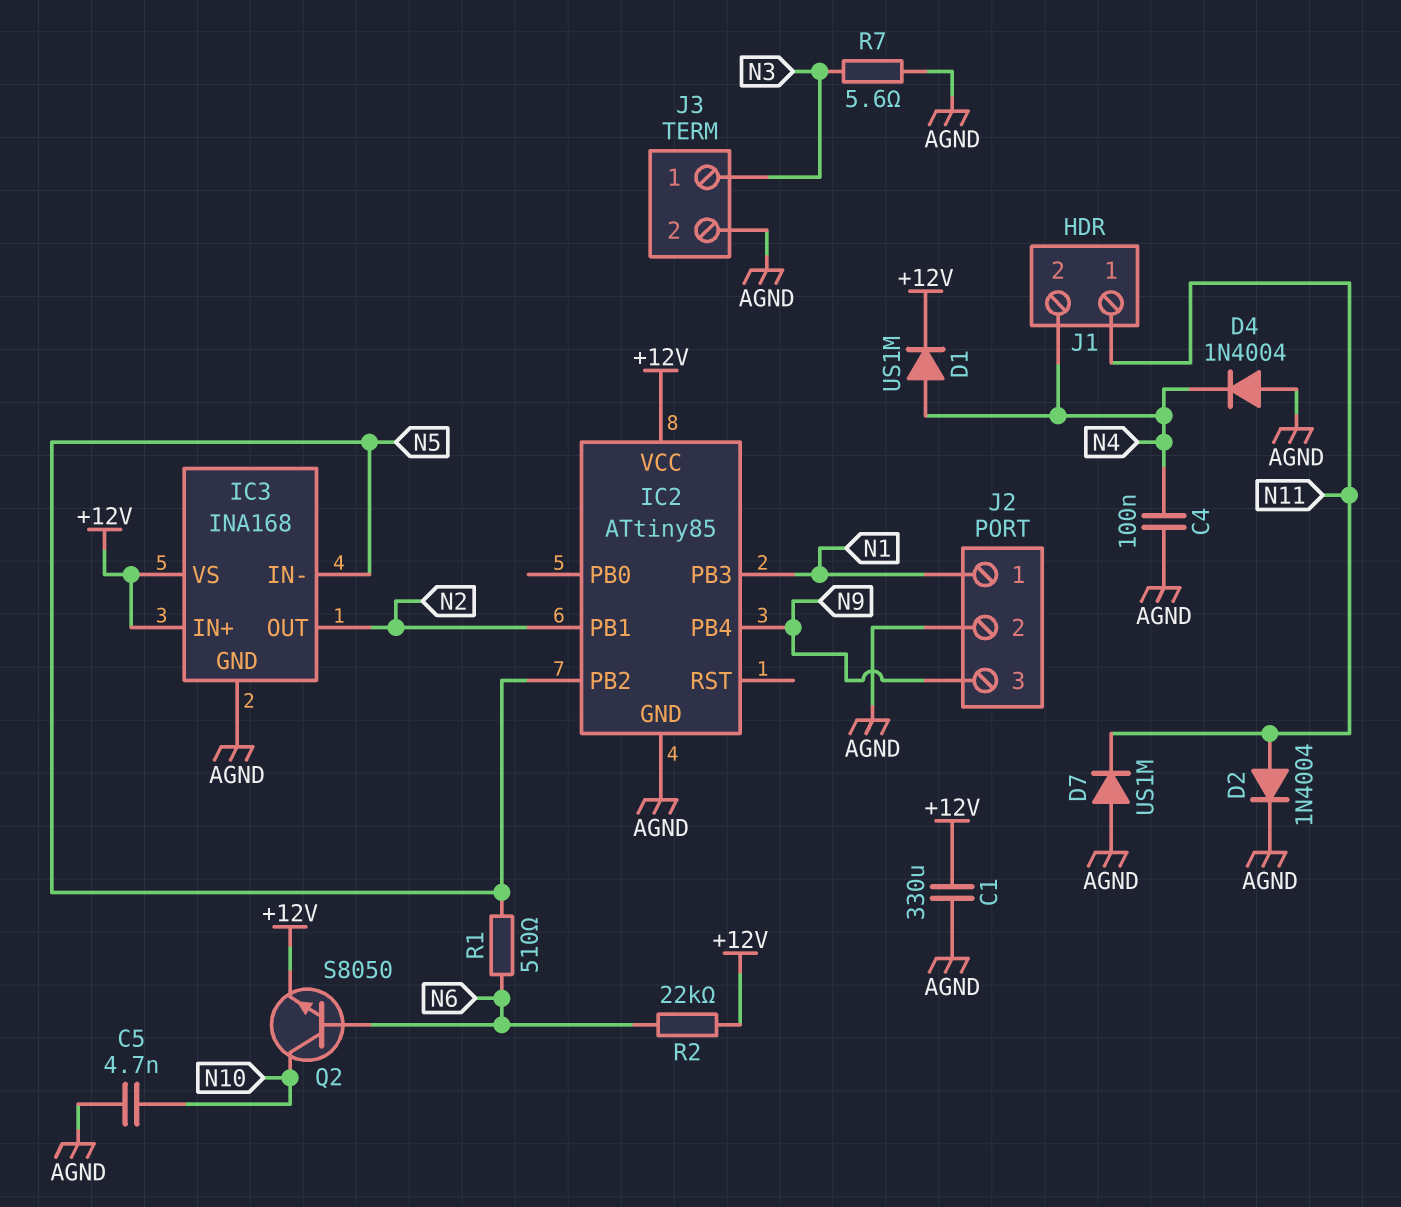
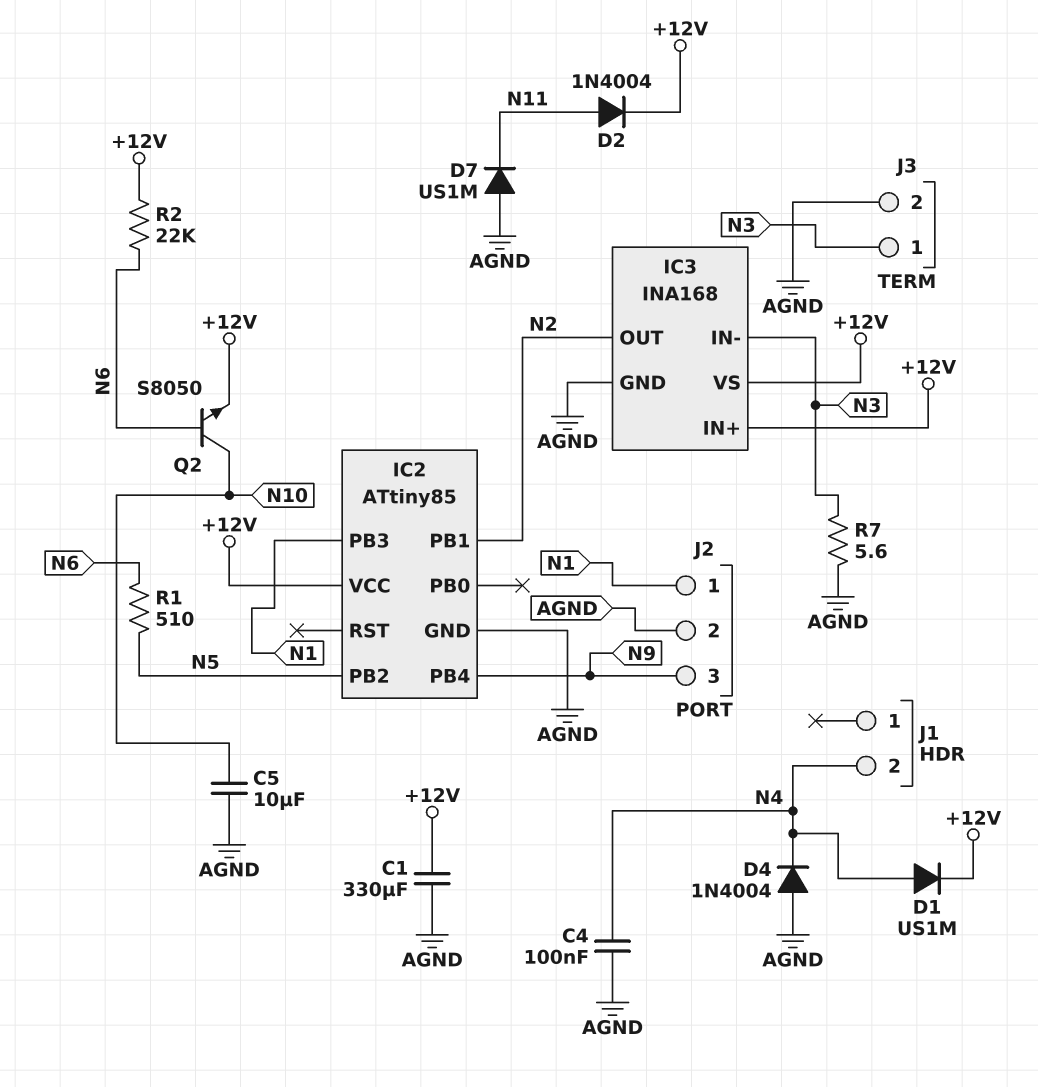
C5: 4.7nF (AGND, N10) -> 10uF (AGND, N10)
D2: diode 1N4004 (A N11, K AGND) -> diode 1N4004 (A N11, K +12V)
IC3 pin IN-: N5 -> N3
J1 pin 1: N11 -> none

